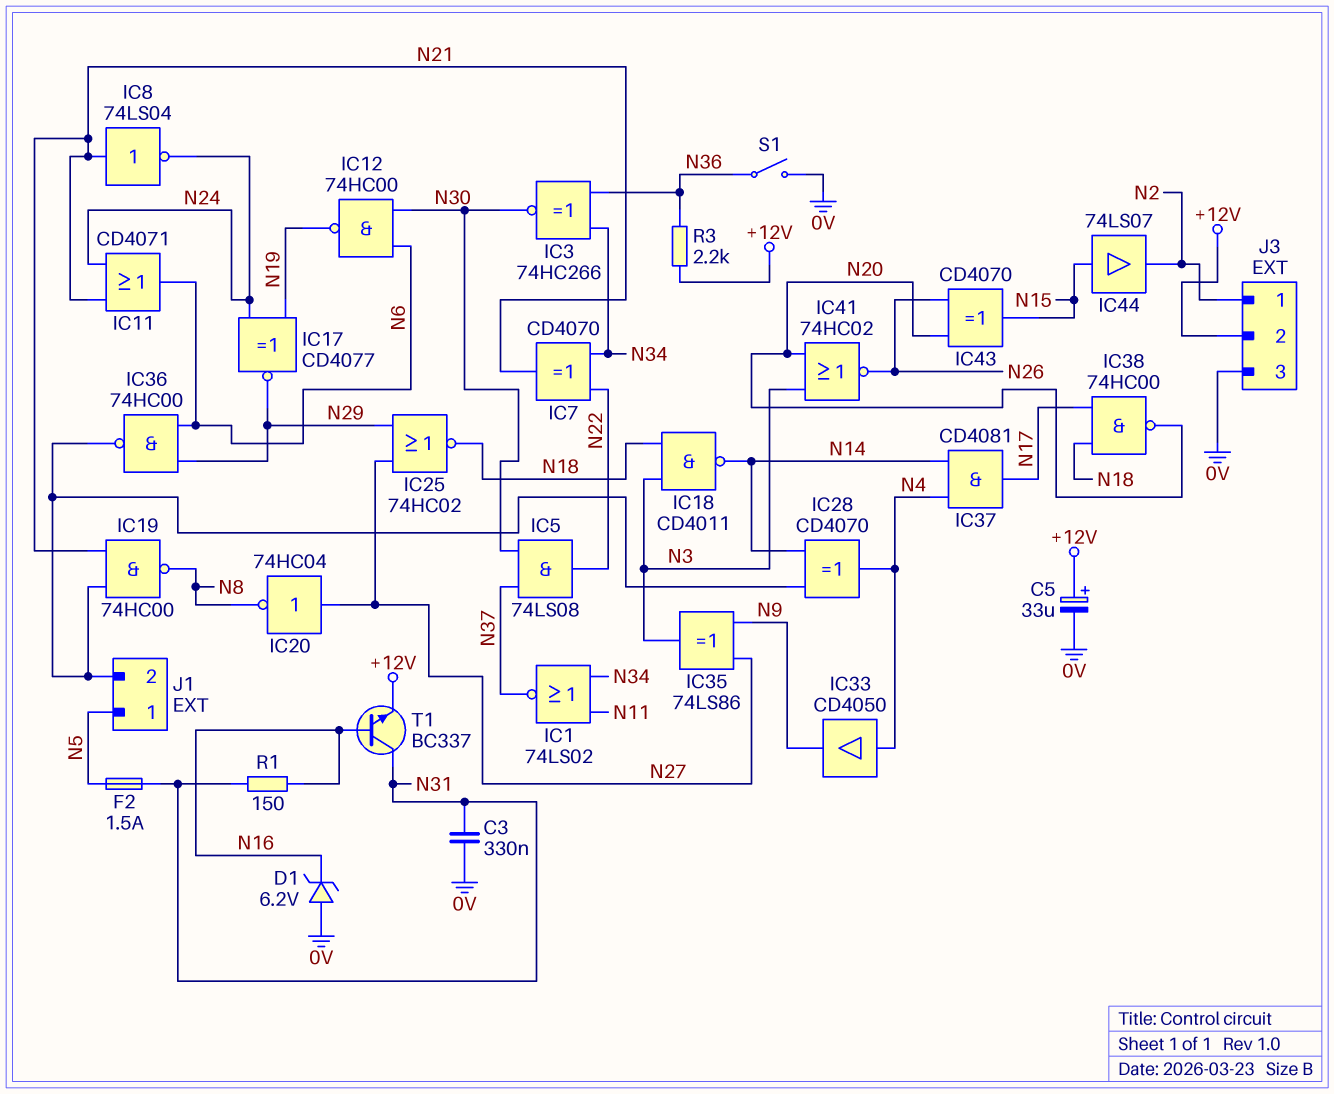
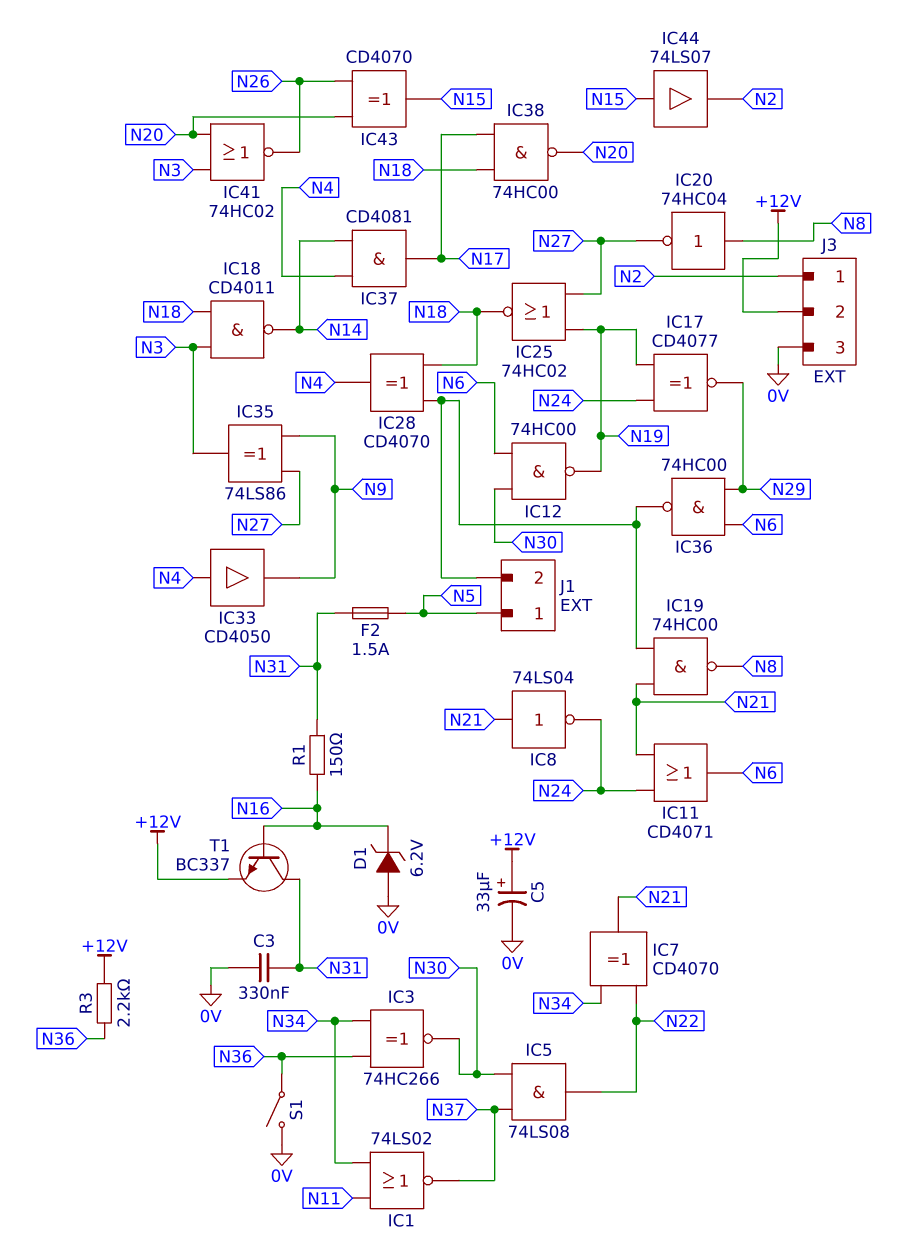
IC20: NOT 74HC04 (in N27, out N8) -> NOT 74HC04 (in N8, out N27)
IC25: NOR 74HC02 (in N27, in N29, out N18) -> NOR 74HC02 (in N19, in N27, out N18)
IC28: XOR CD4070 (in J1/2, in N14, out N4) -> XOR CD4070 (in J1/2, in N18, out N4)

